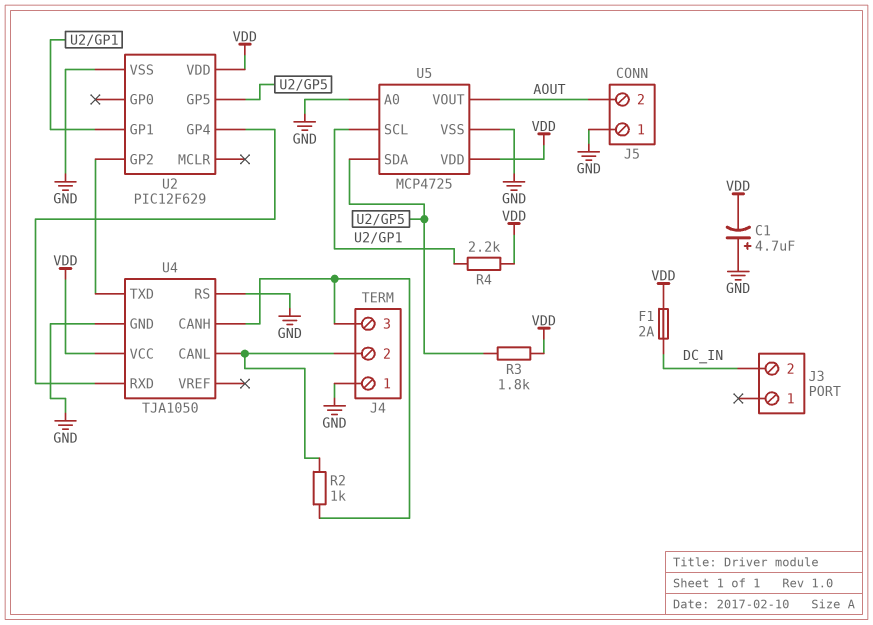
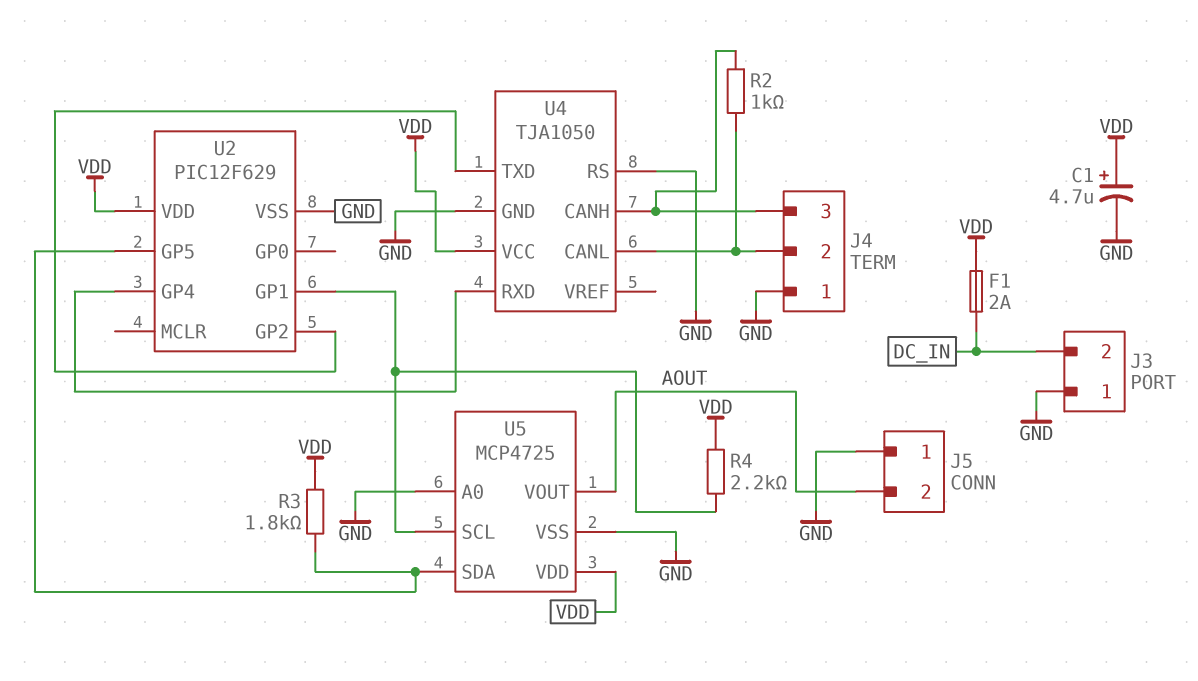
C1: 4.7uF (plus GND, minus VDD) -> 4.7uF (plus VDD, minus GND)
J3 pin 1: none -> GND

